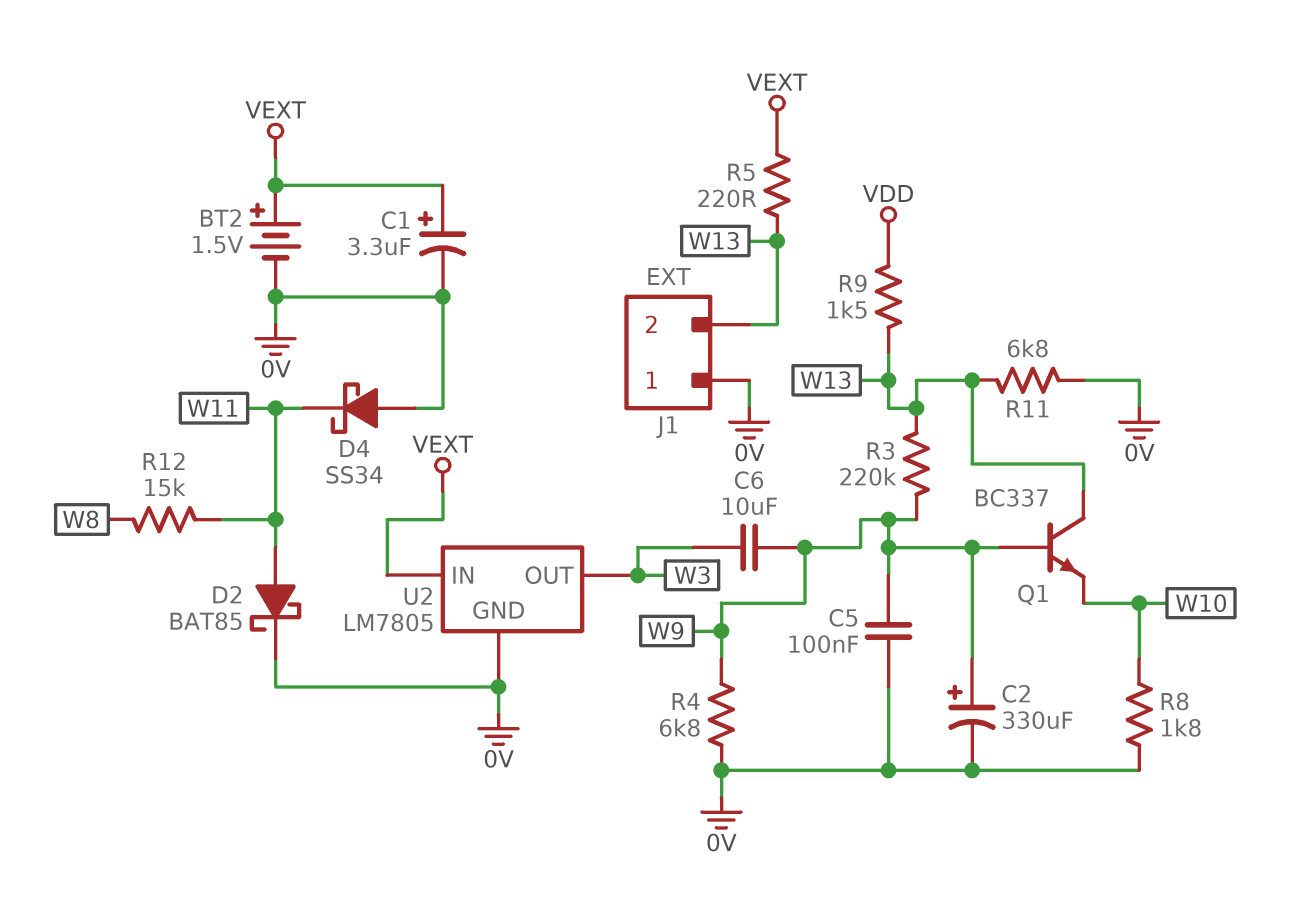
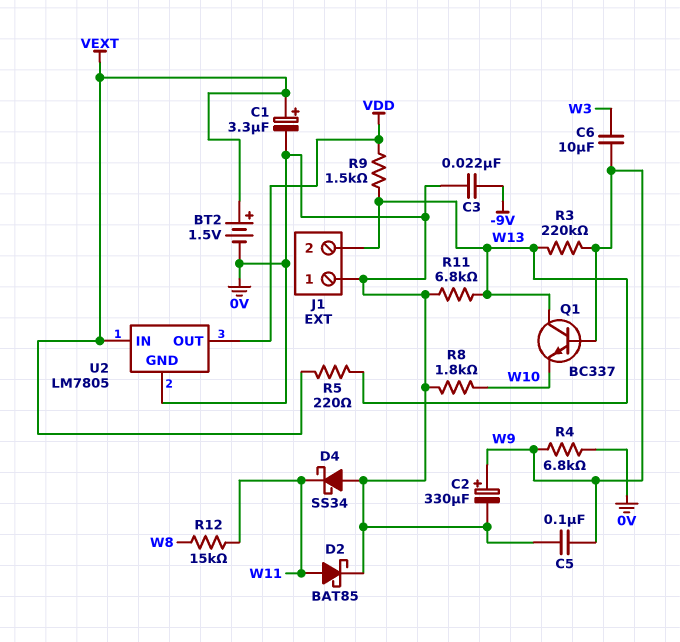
C3: none -> 22nF (-9V, 0V)
U2 pin OUT: W3 -> VDD

